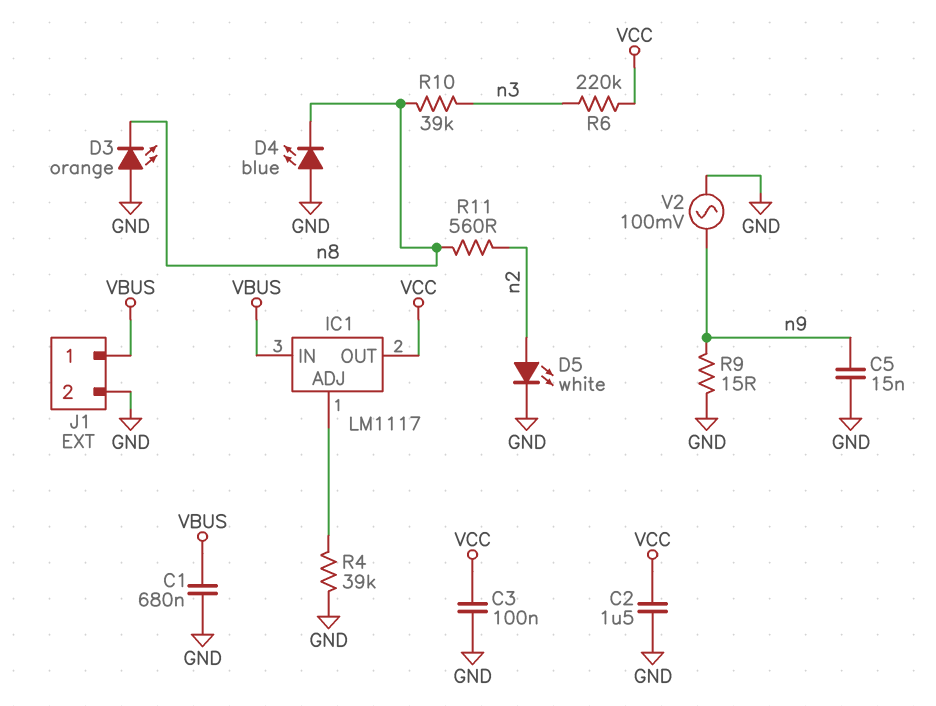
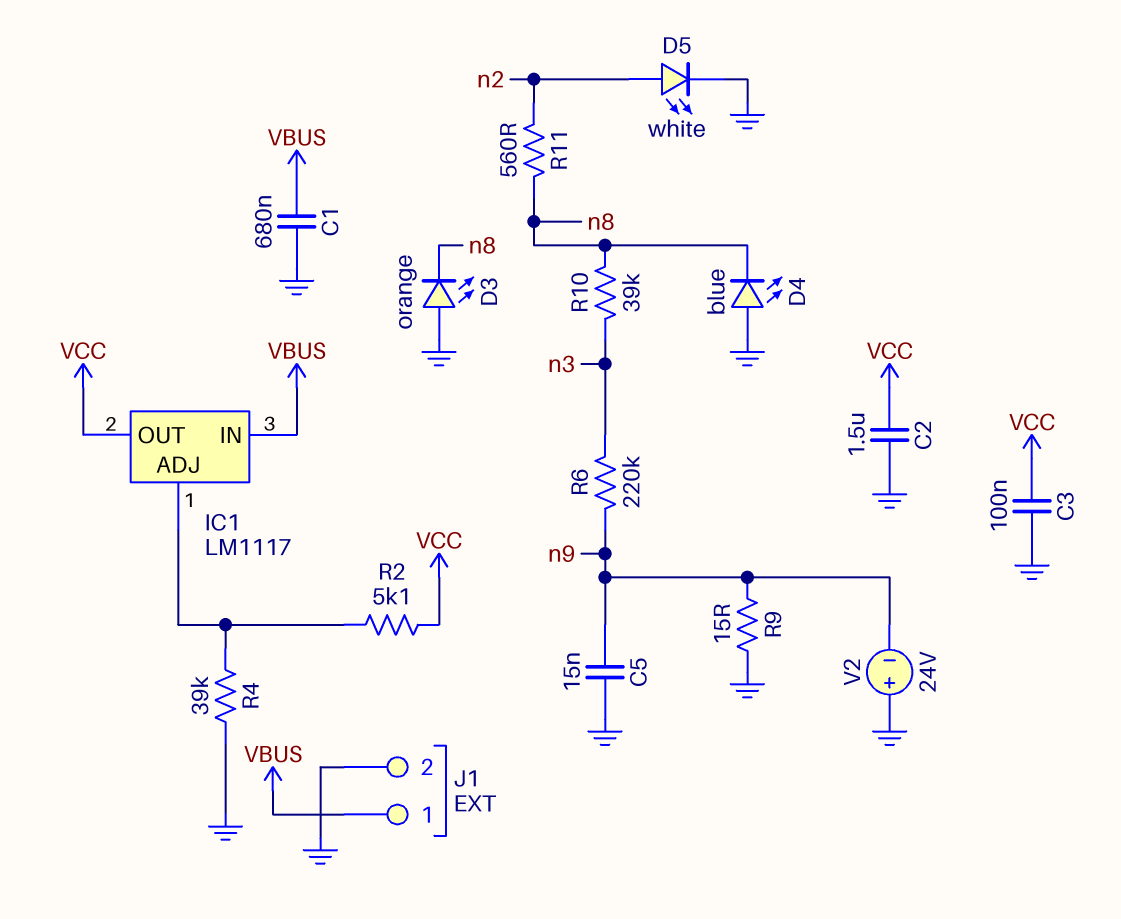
R2: none -> 5.1k (IC1/ADJ, VCC)
R6: 220k (VCC, n3) -> 220k (n3, n9)
V2: AC 100mV (GND, n9) -> 24V (plus GND, minus n9)

